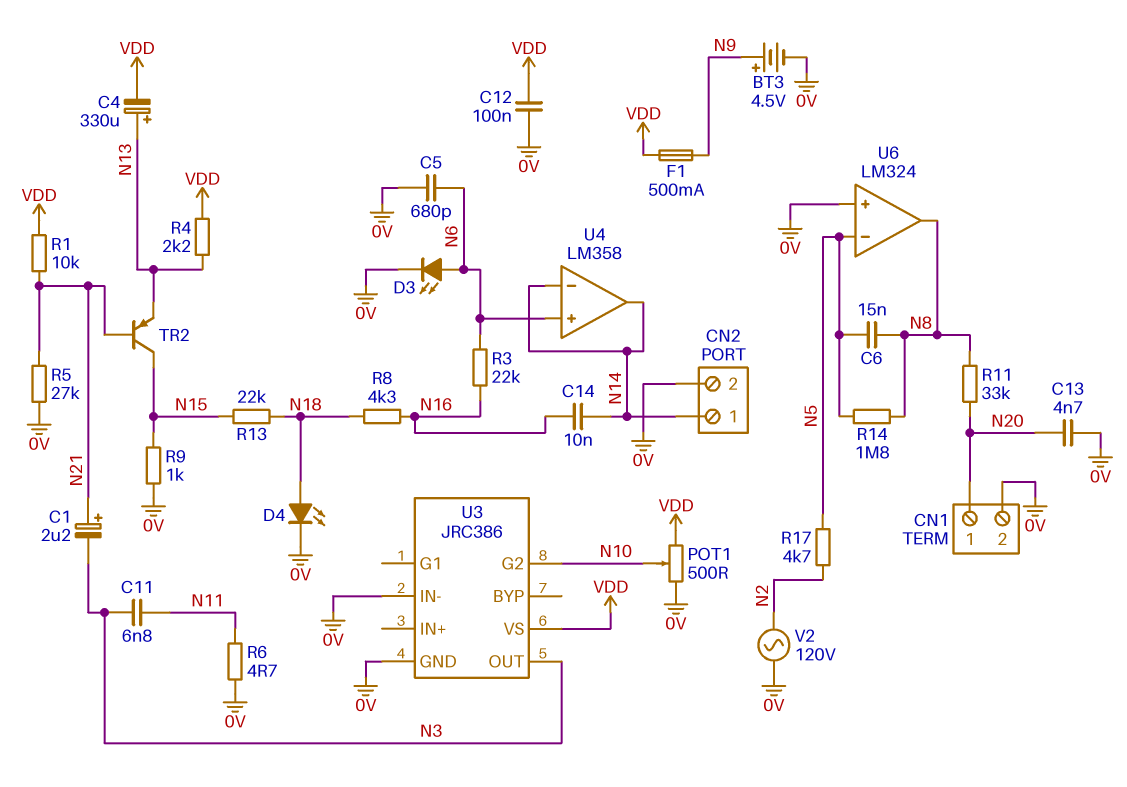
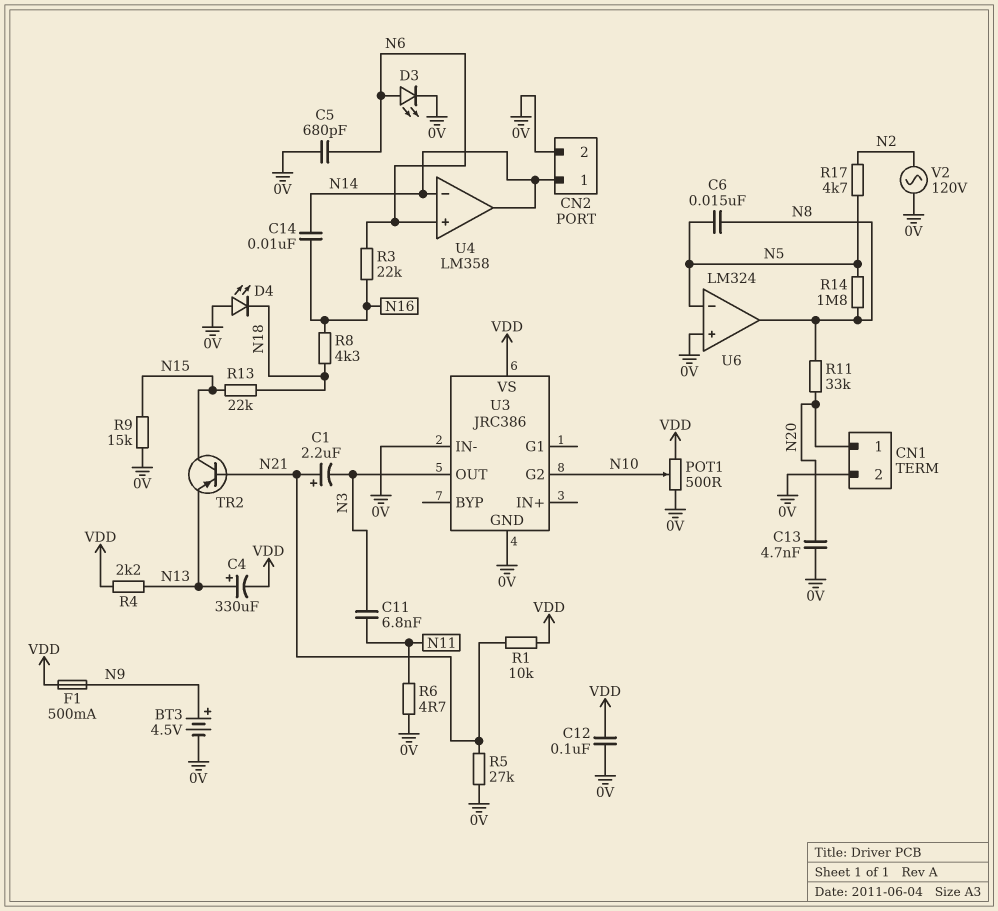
D4: LED (A N18, K 0V) -> LED (A 0V, K N18)
R9: 1k (0V, N15) -> 15k (0V, N15)

